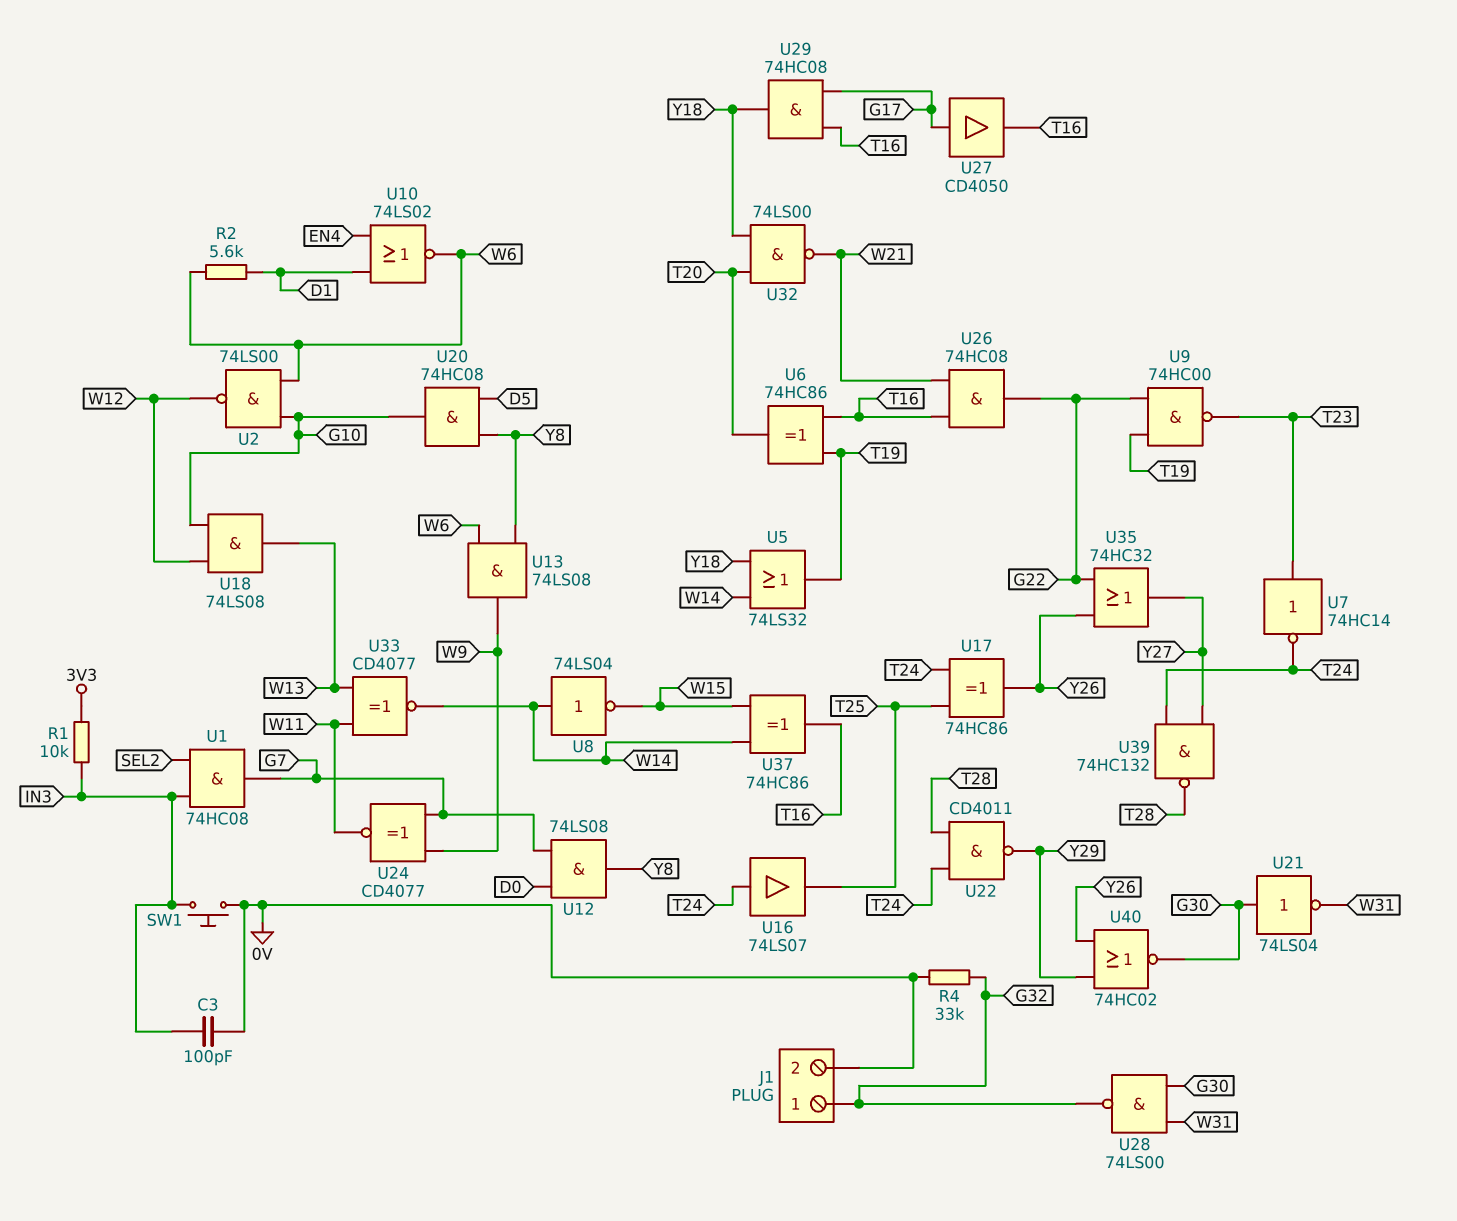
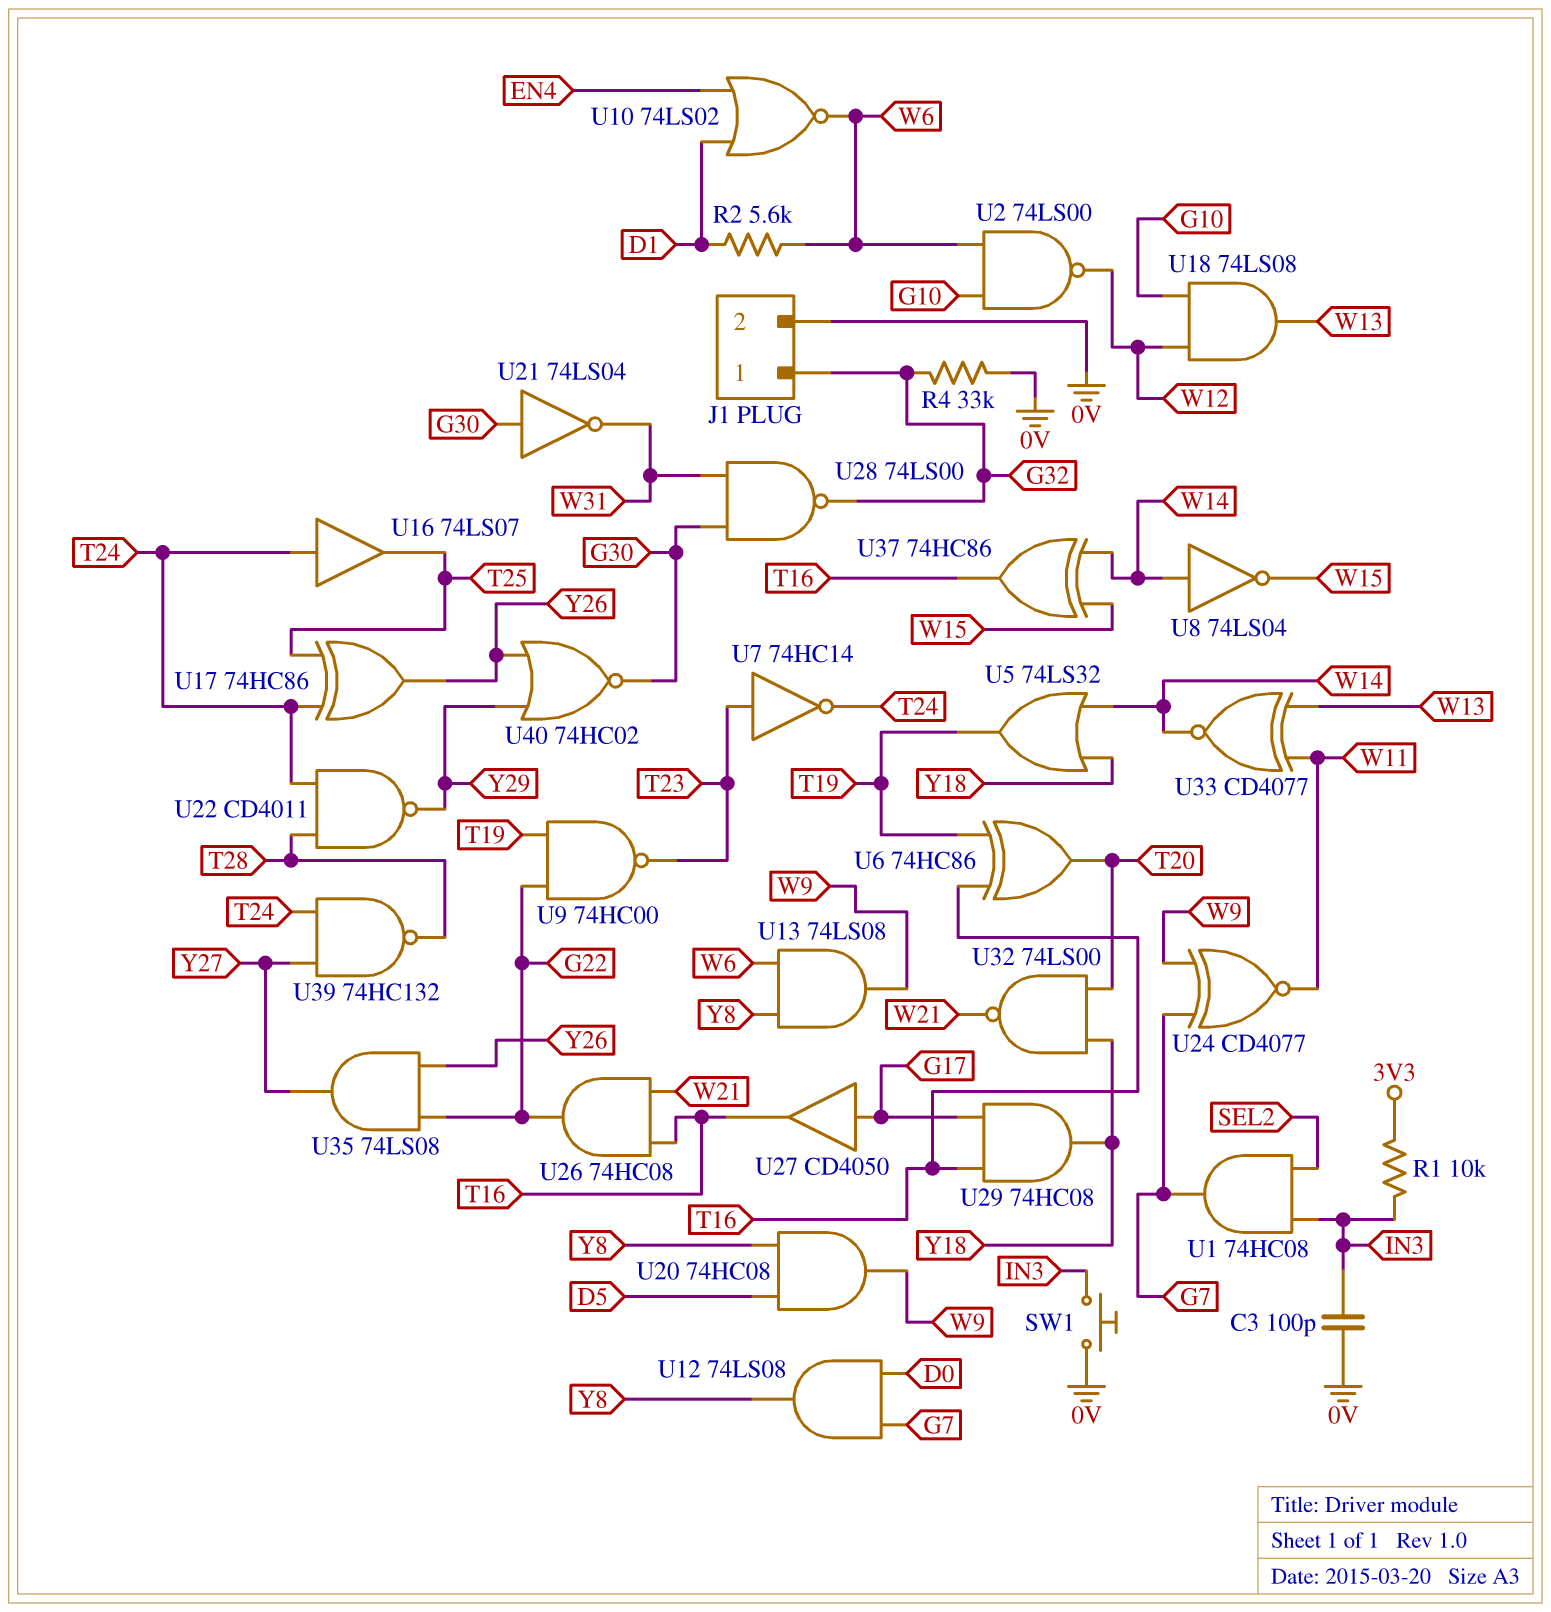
U20: AND 74HC08 (in D5, in Y8, out G10) -> AND 74HC08 (in D5, in Y8, out W9)
U35: OR 74HC32 (in G22, in Y26, out Y27) -> AND 74LS08 (in G22, in Y26, out Y27)

